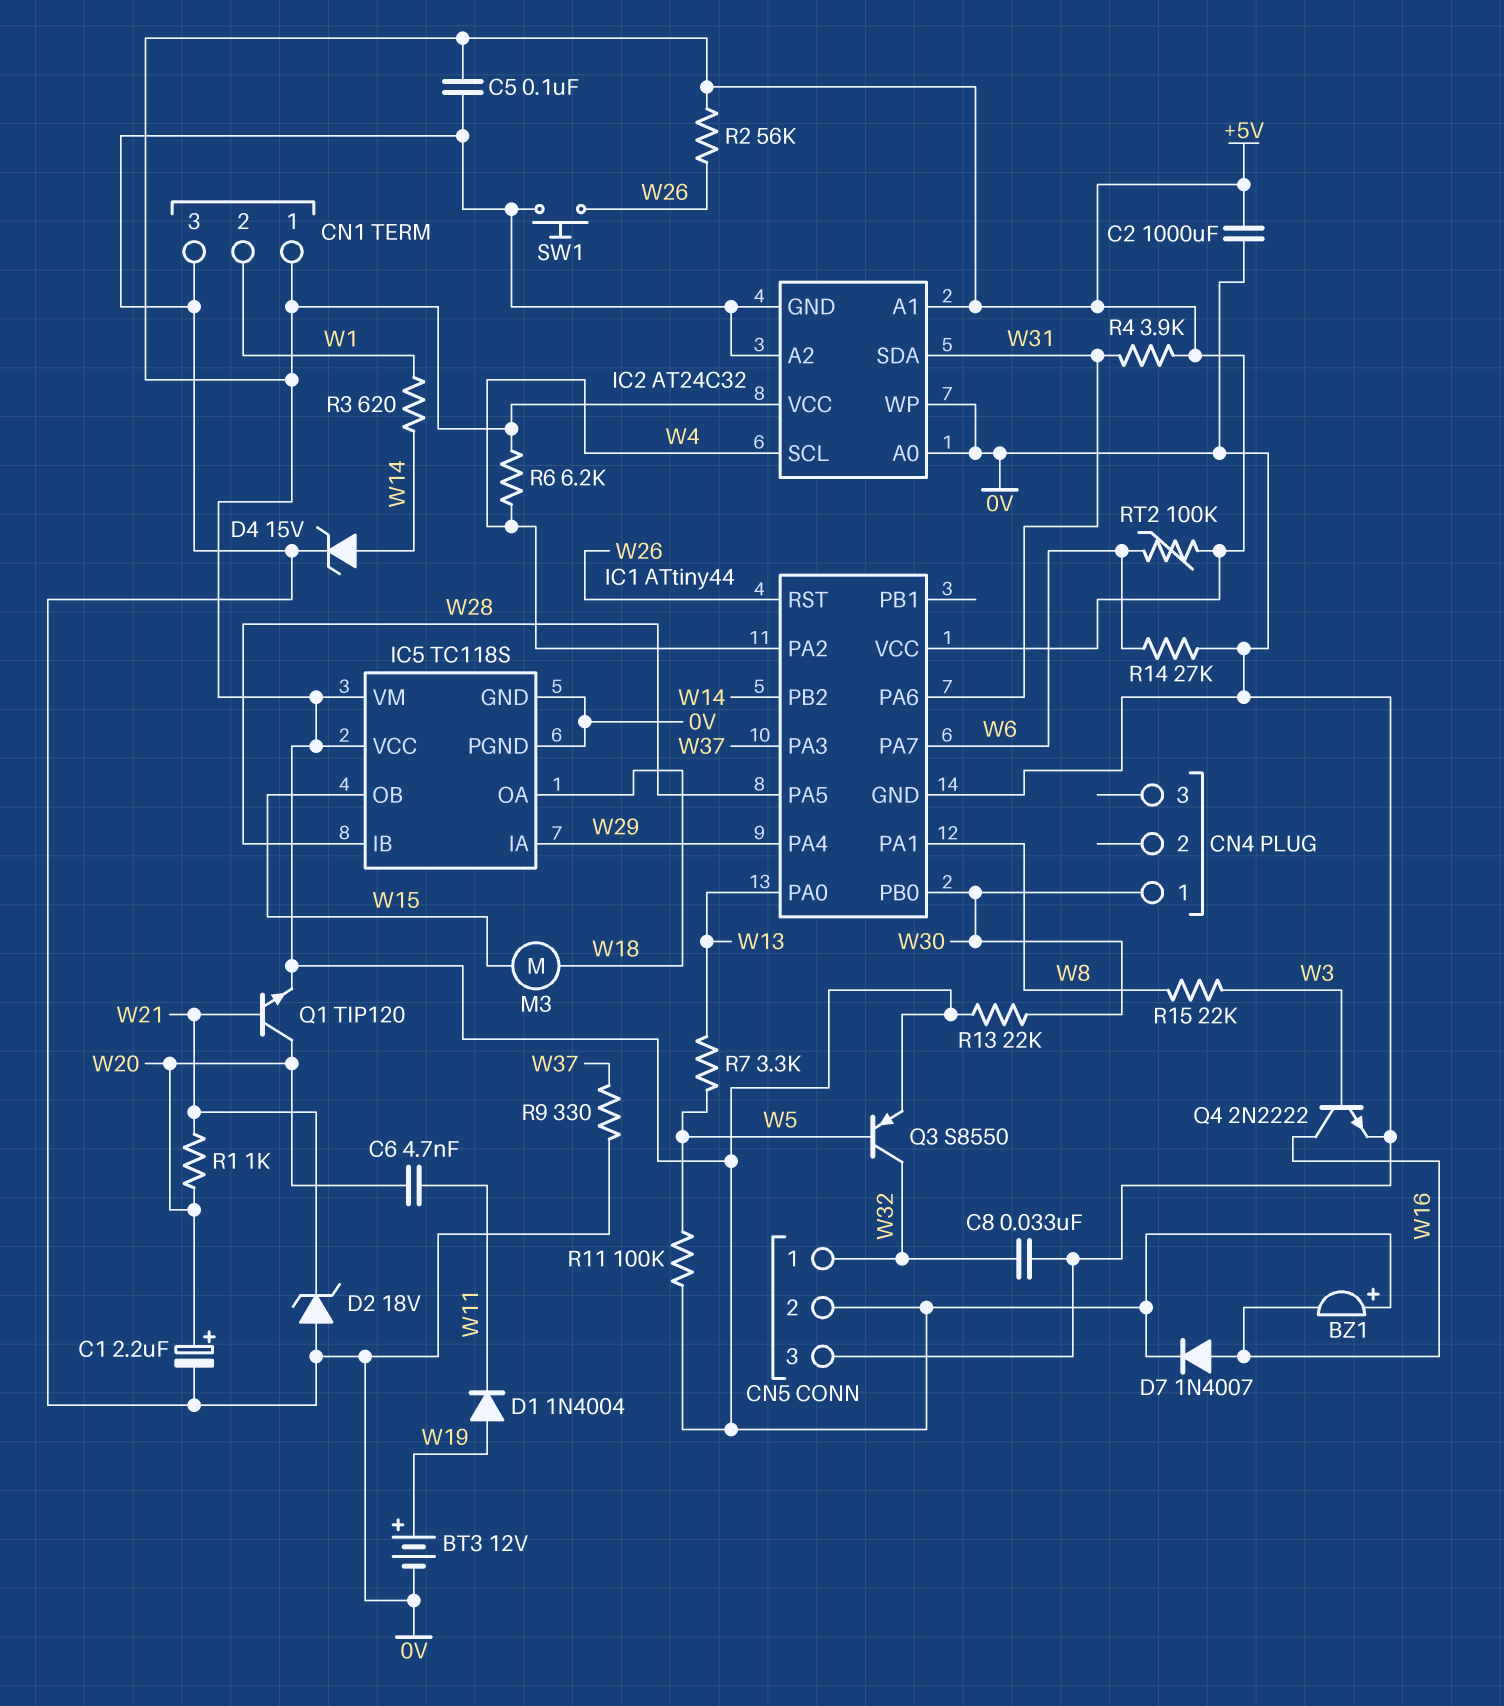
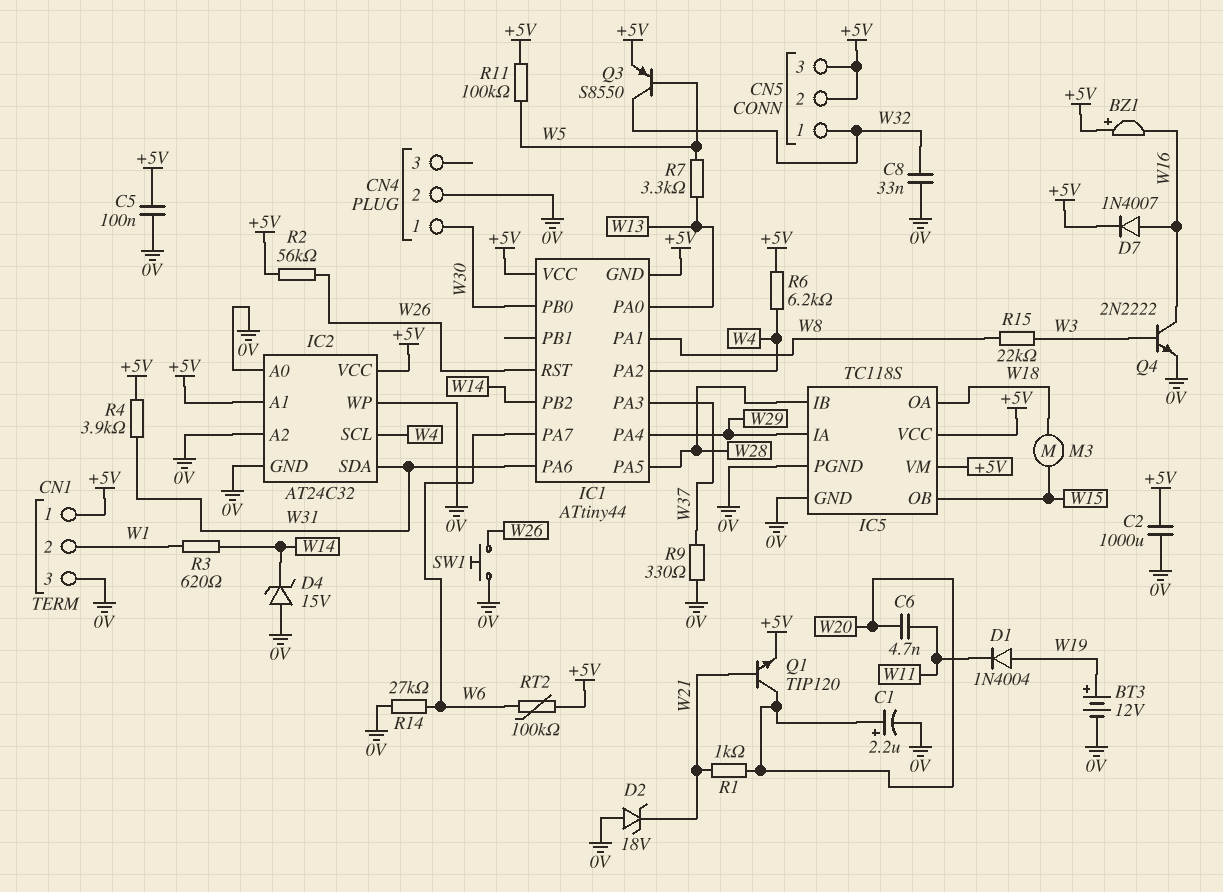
CN4 pin 2: none -> 0V
CN5 pin 3: 0V -> +5V
D4: zener 15V (A W14, K 0V) -> zener 15V (A 0V, K W14)
IC1 pin GND: 0V -> +5V
R13: 22k (+5V, W30) -> none

